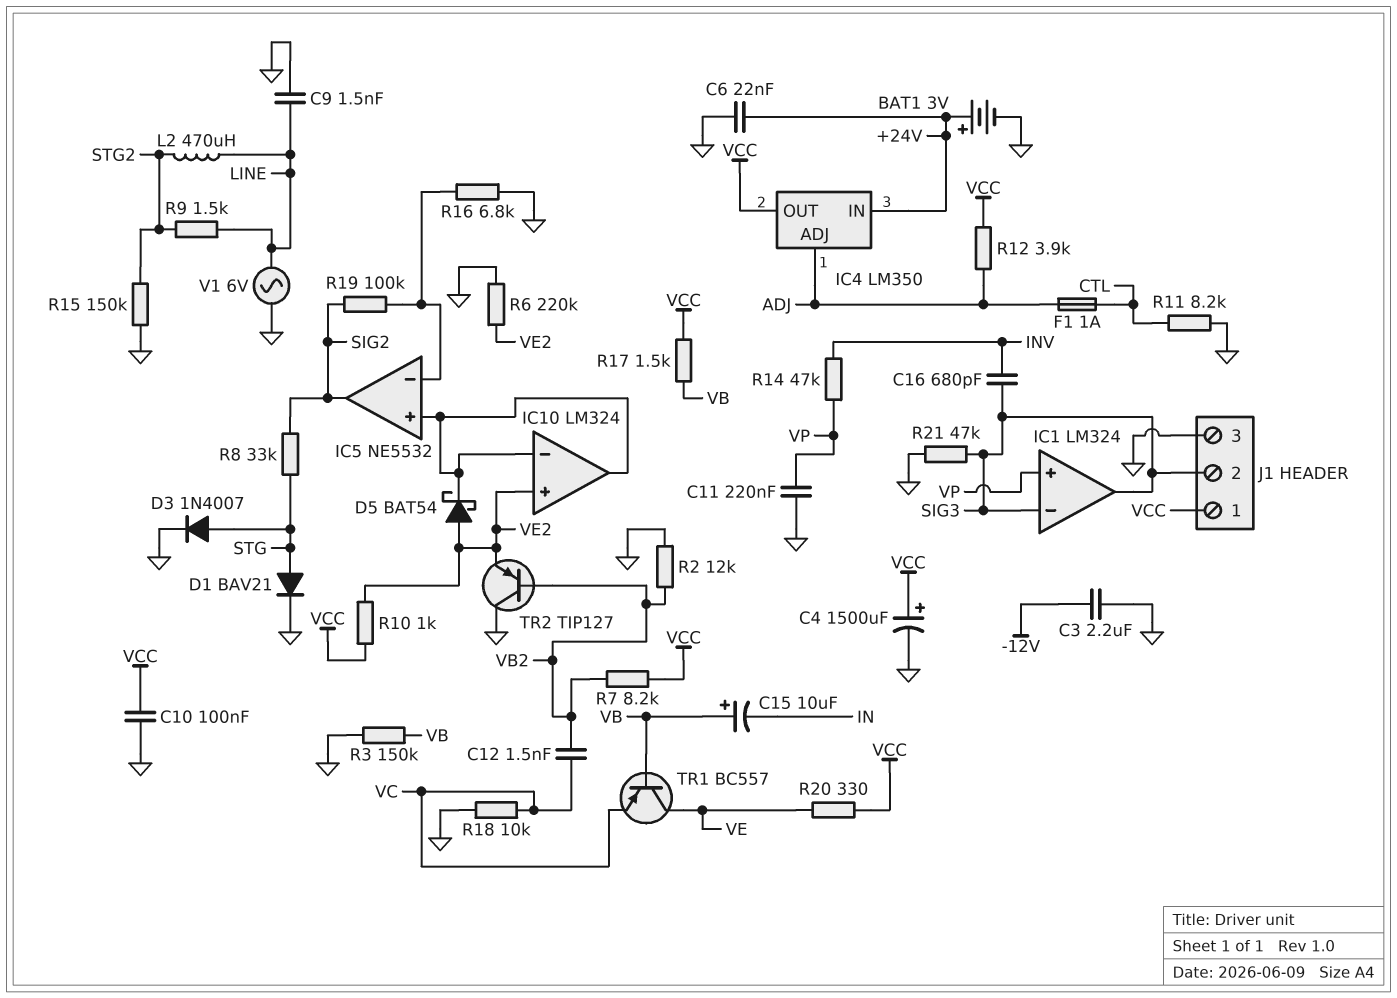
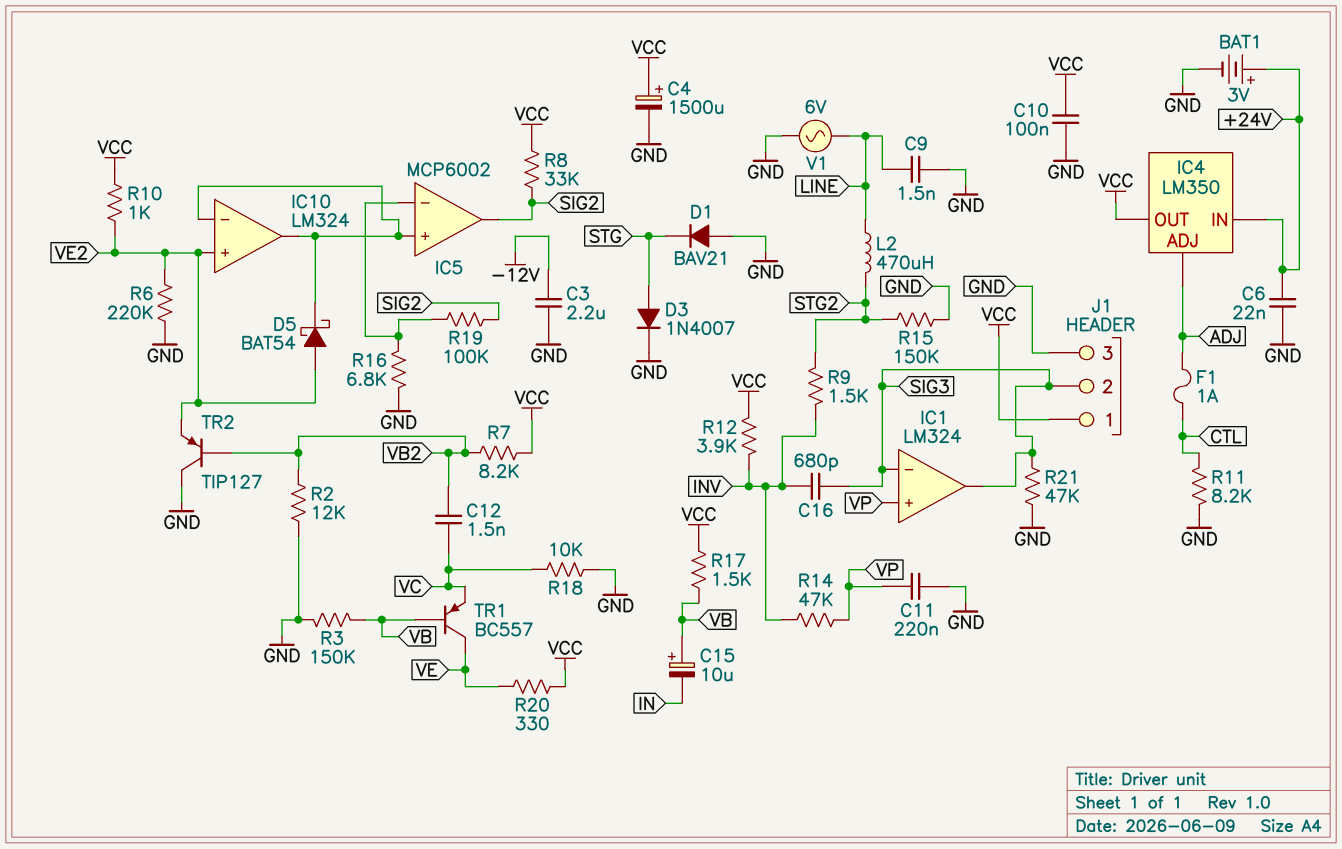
D1: diode BAV21 (A STG, K GND) -> diode BAV21 (A GND, K STG)
IC5: NE5532 -> MCP6002
R8: 33k (SIG2, STG) -> 33k (SIG2, VCC)
R9: 1.5k (LINE, STG2) -> 1.5k (INV, STG2)
R12: 3.9k (ADJ, VCC) -> 3.9k (INV, VCC)

